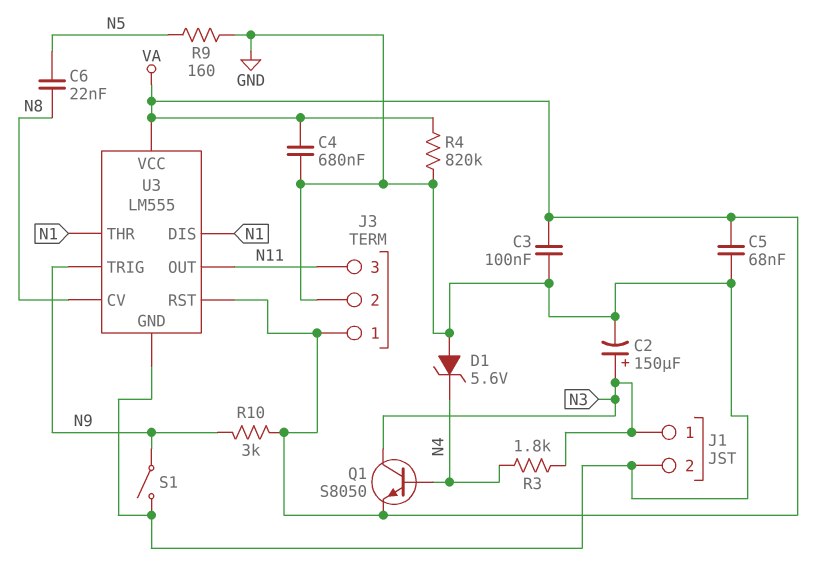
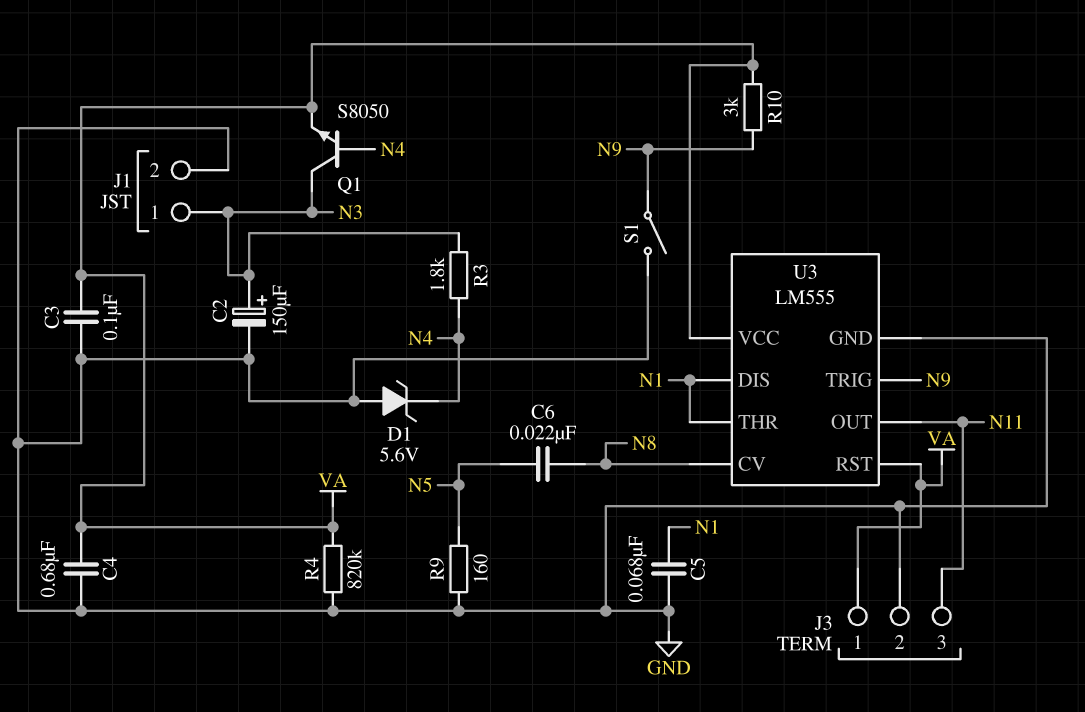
C5: 68nF (GND, VA) -> 68nF (GND, N1)

